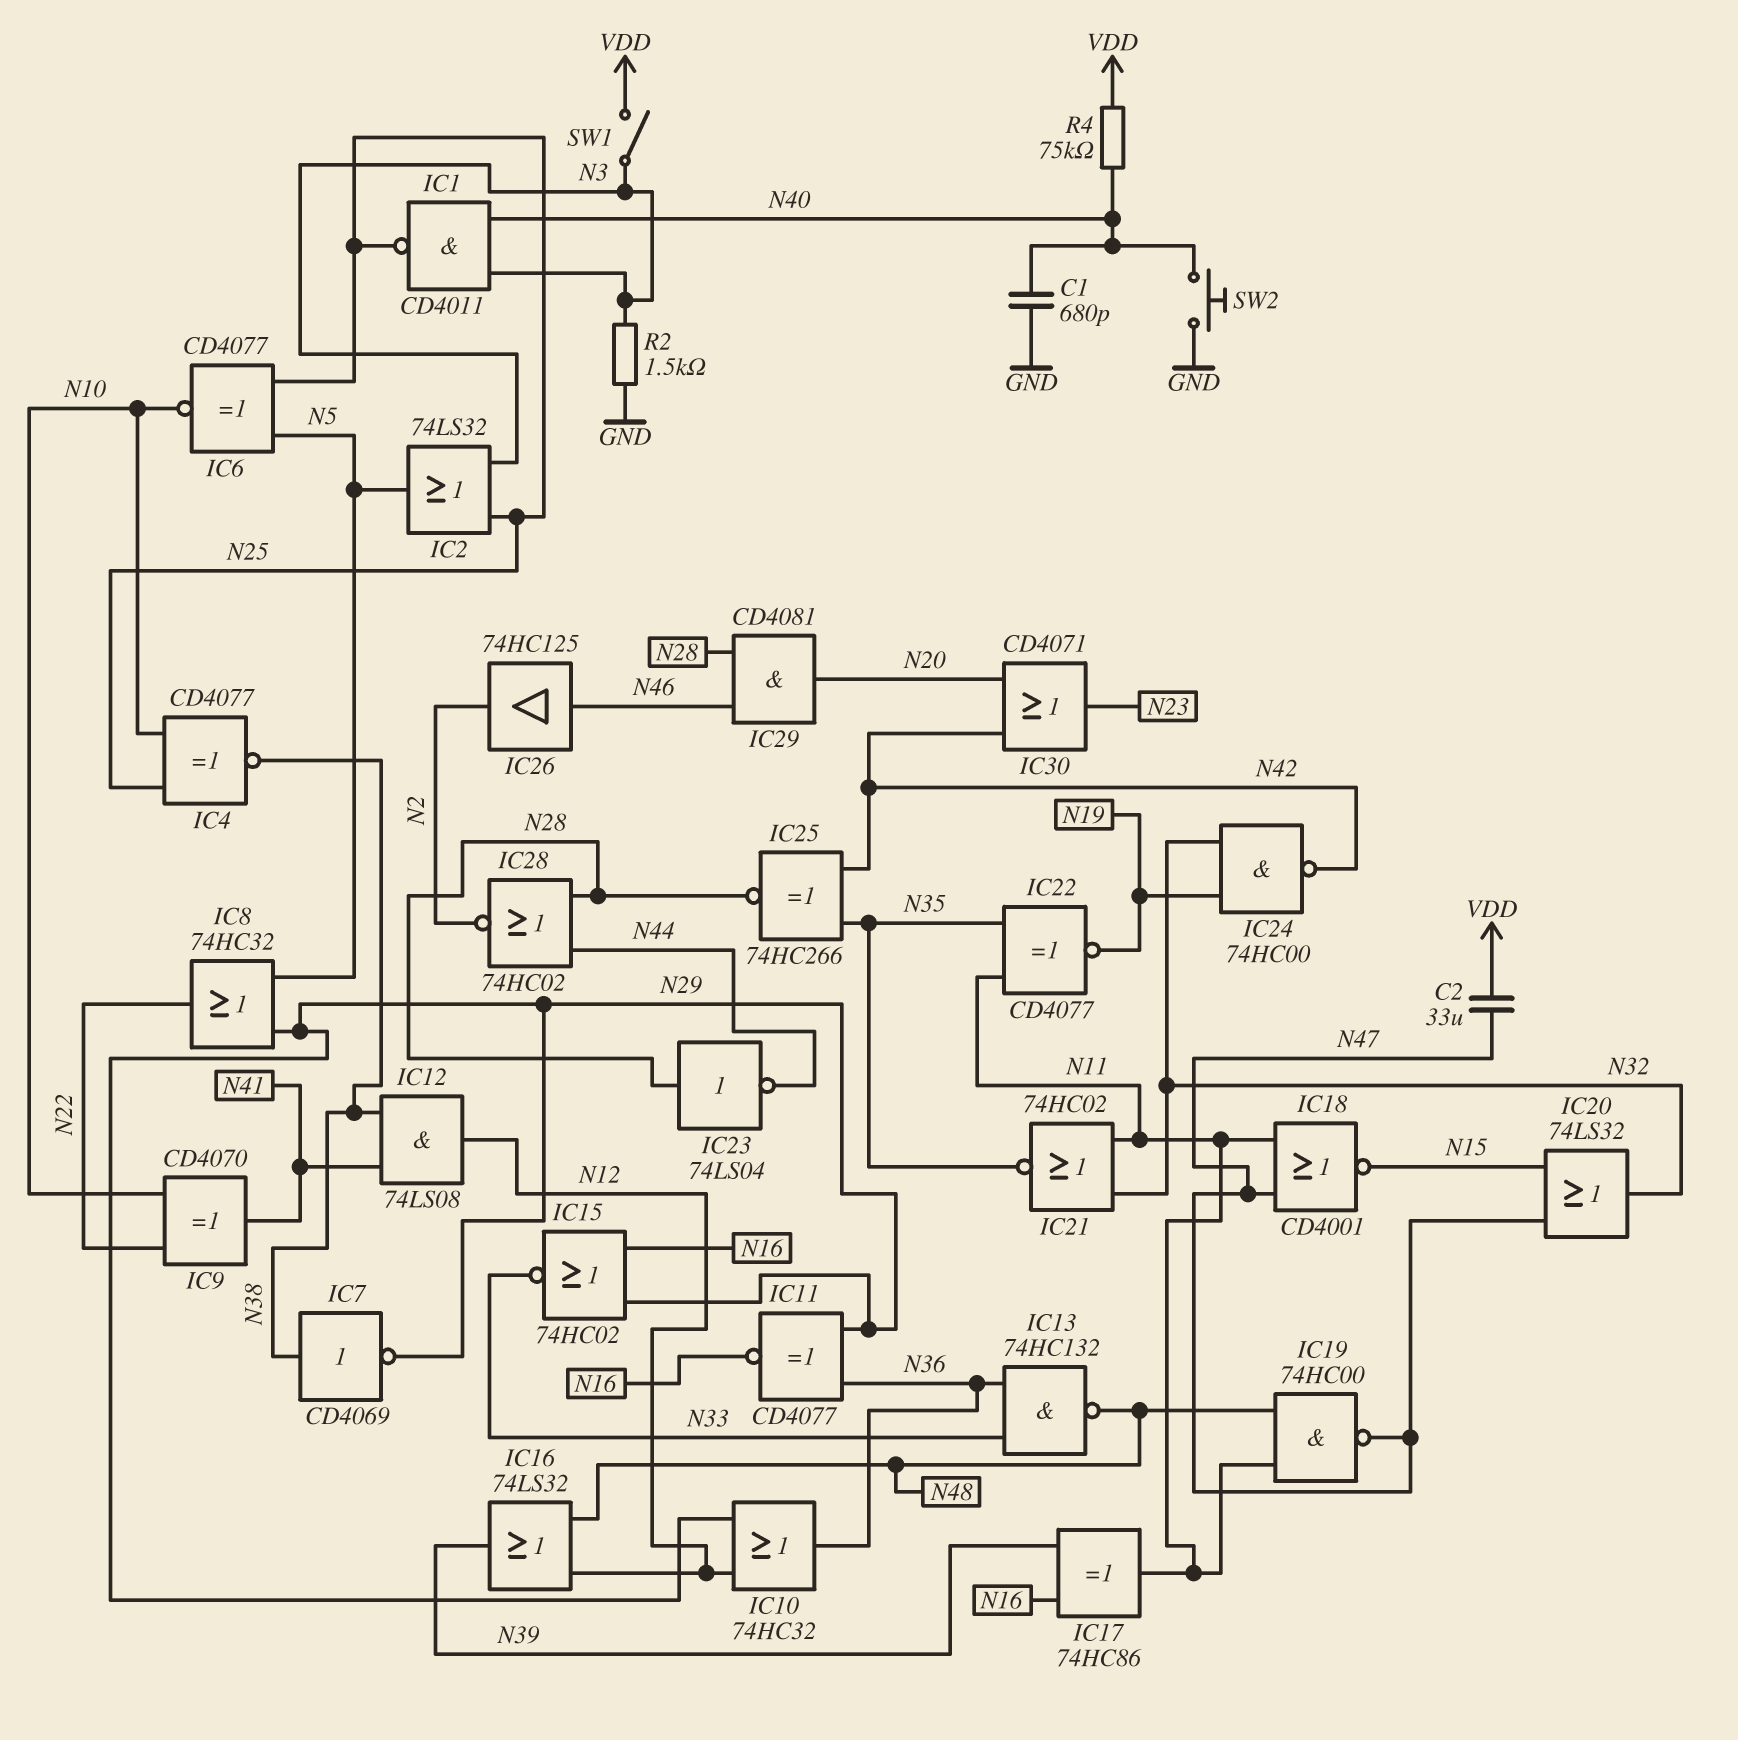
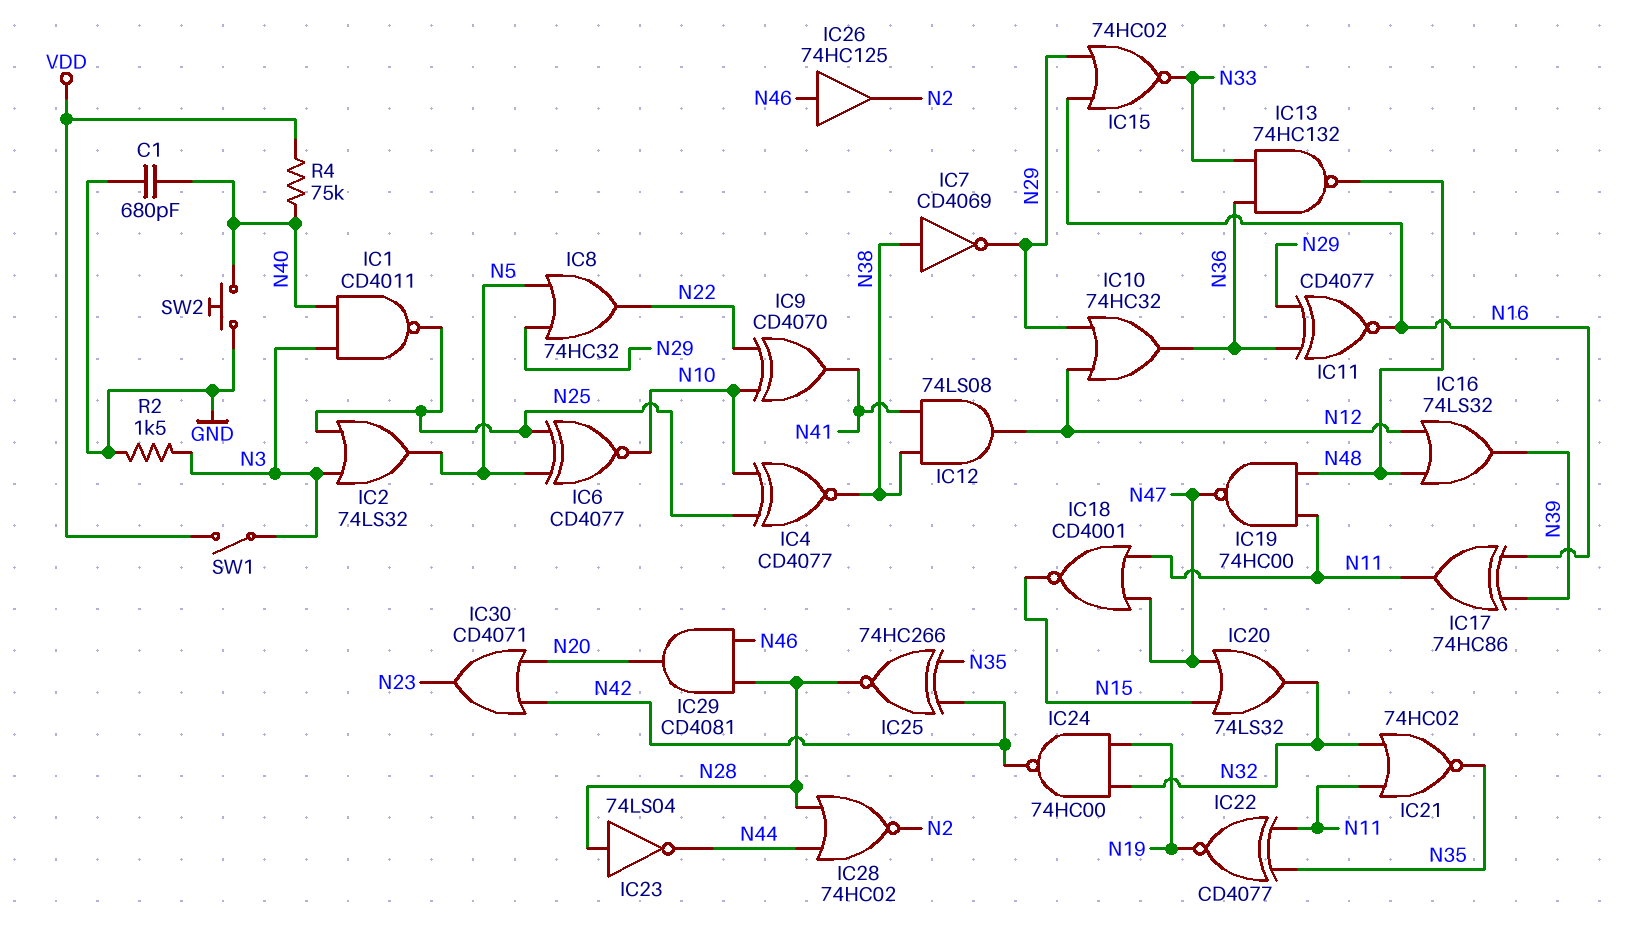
C2: 33uF (N47, VDD) -> none

